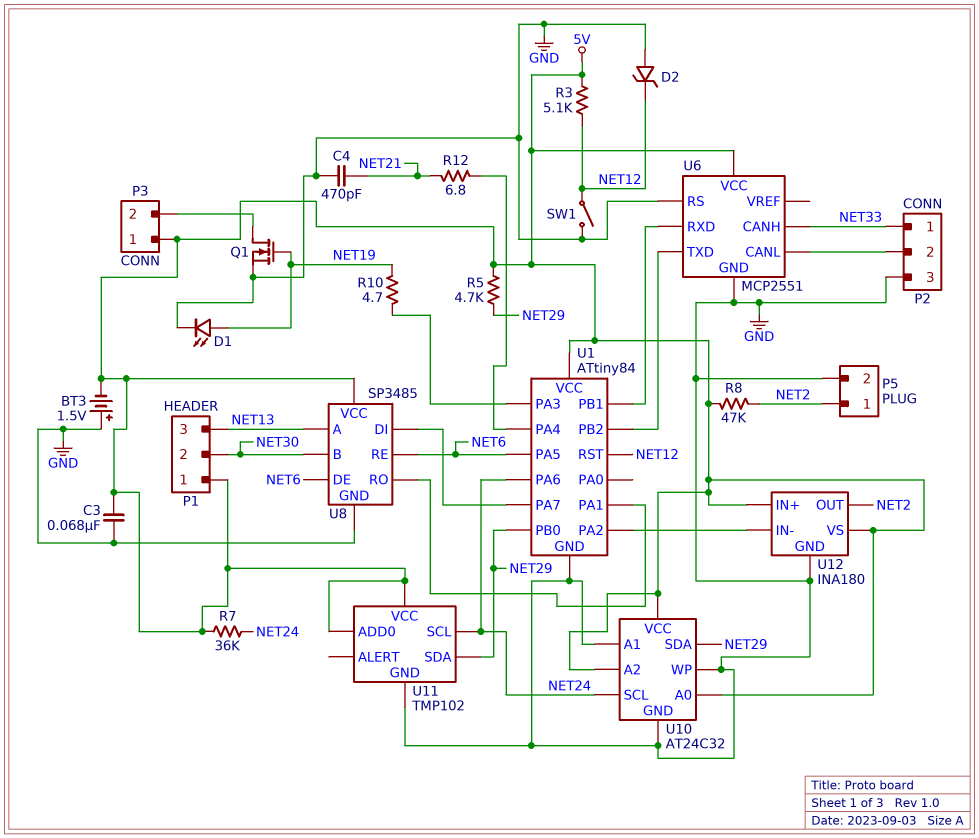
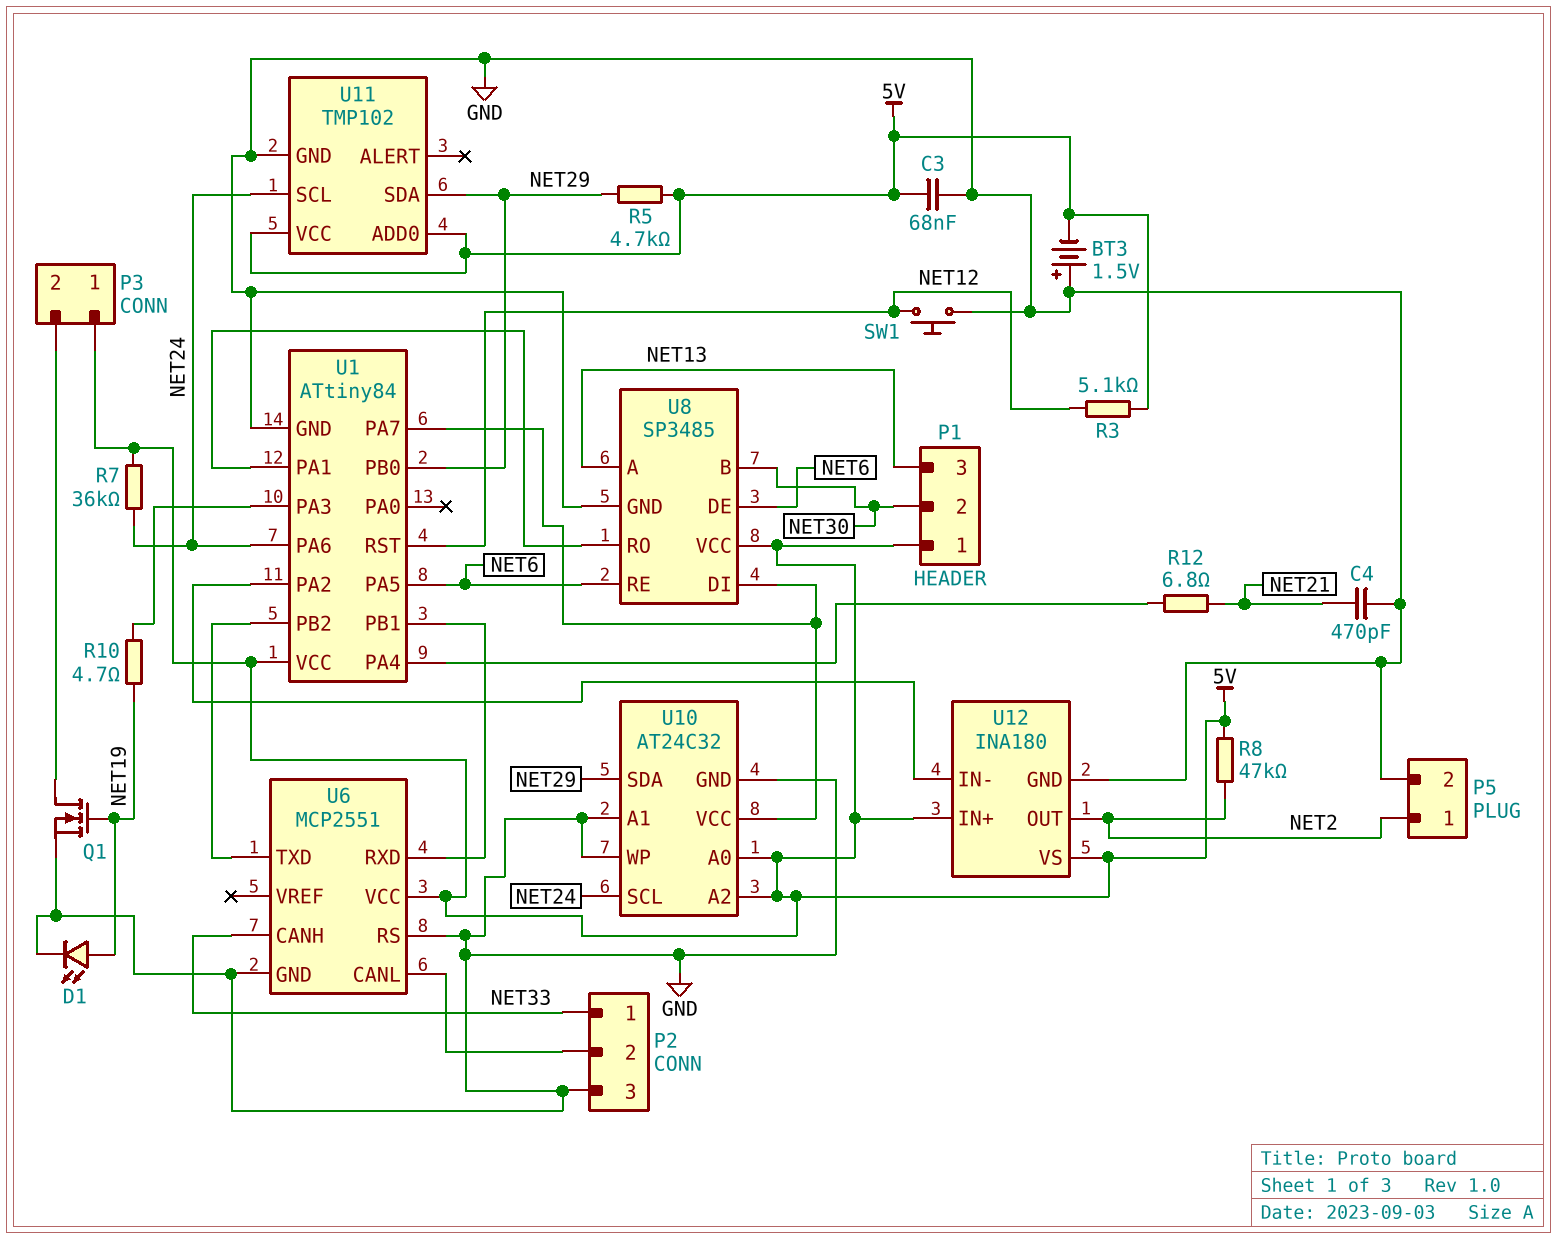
D2: zener (A GND, K NET12) -> none
SW1: switch (GND, NET12) -> button (GND, NET12)
U10 pin VCC: 5V -> U1/PA7

